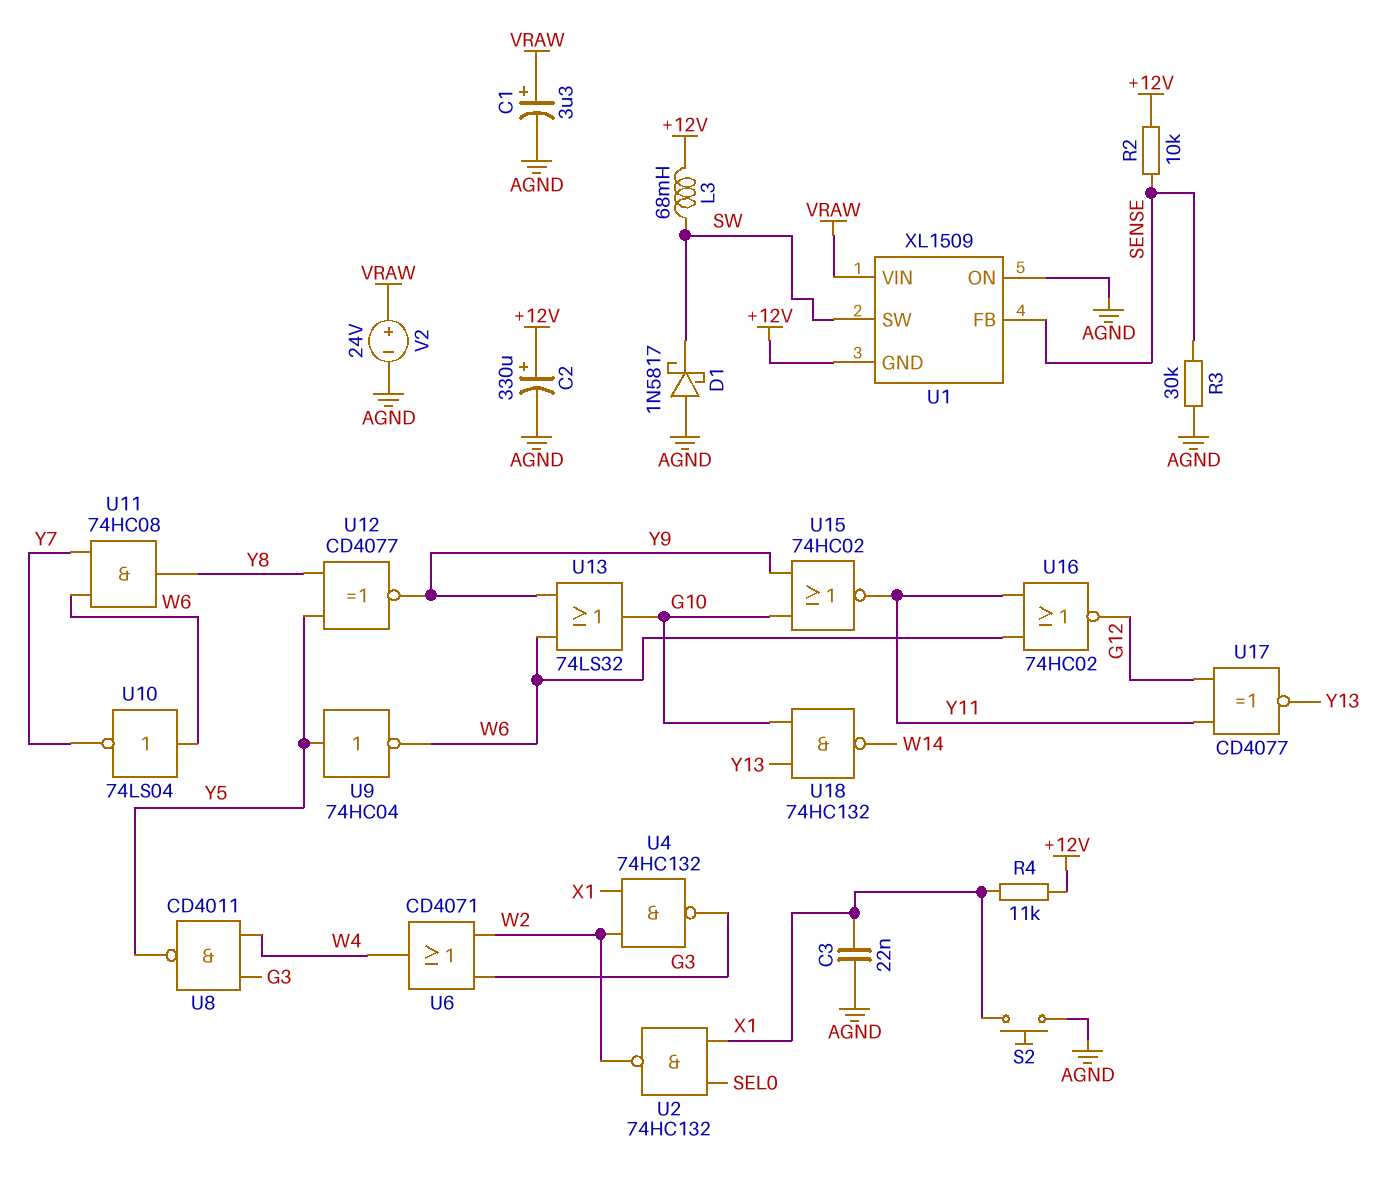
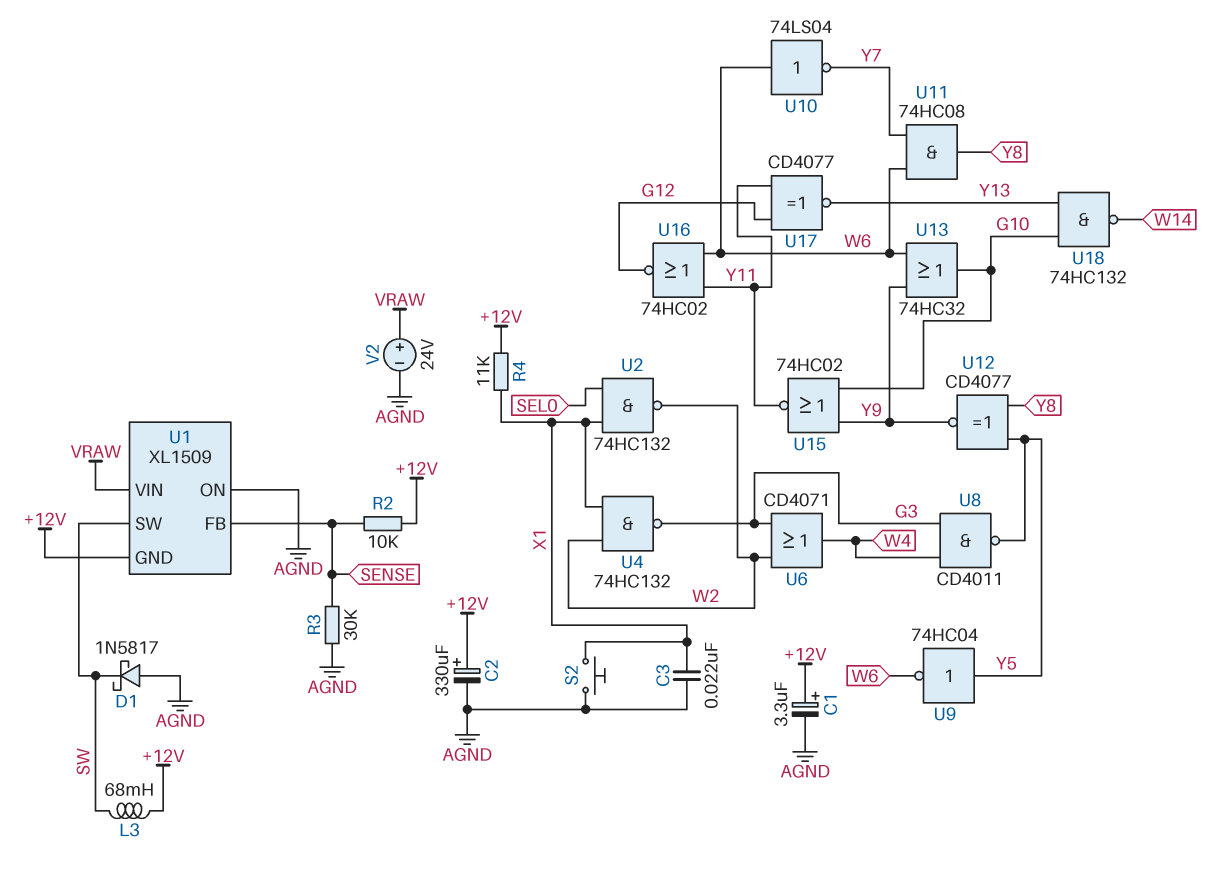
C1: 3.3uF (plus VRAW, minus AGND) -> 3.3uF (plus +12V, minus AGND)
U13: OR 74LS32 (in W6, in Y9, out G10) -> OR 74HC32 (in W6, in Y9, out G10)

